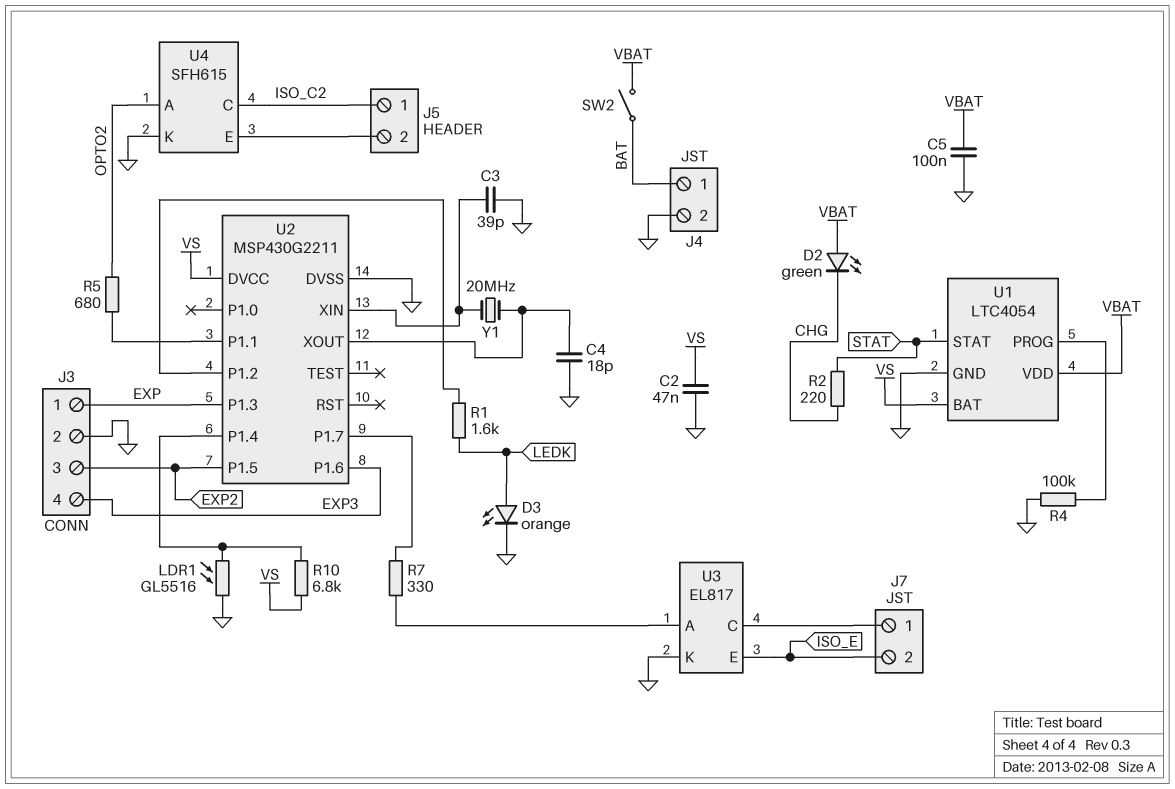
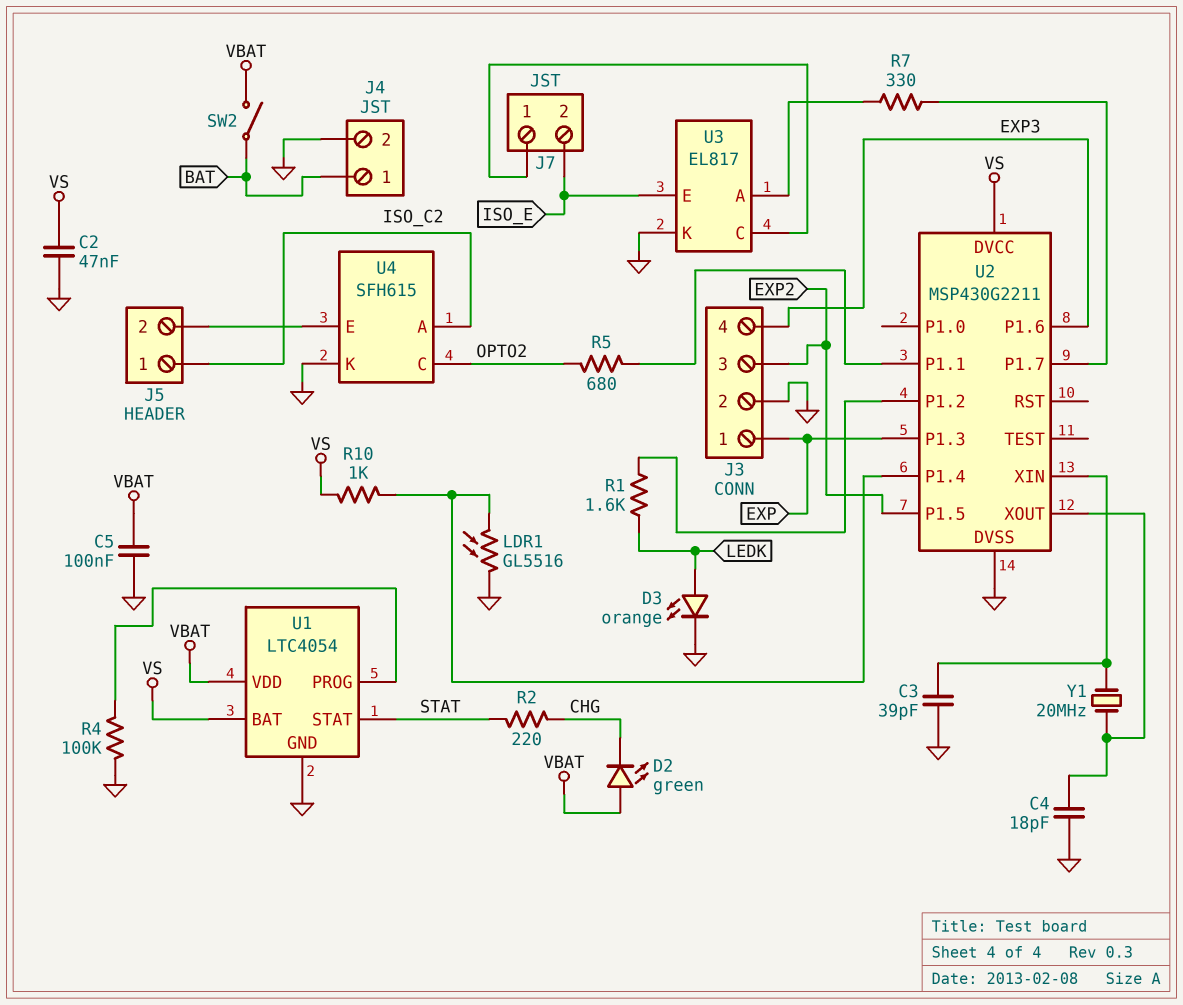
R10: 6.8k (U2/P1.4, VS) -> 1k (U2/P1.4, VS)
U4 pin A: OPTO2 -> ISO_C2
U4 pin C: ISO_C2 -> OPTO2

